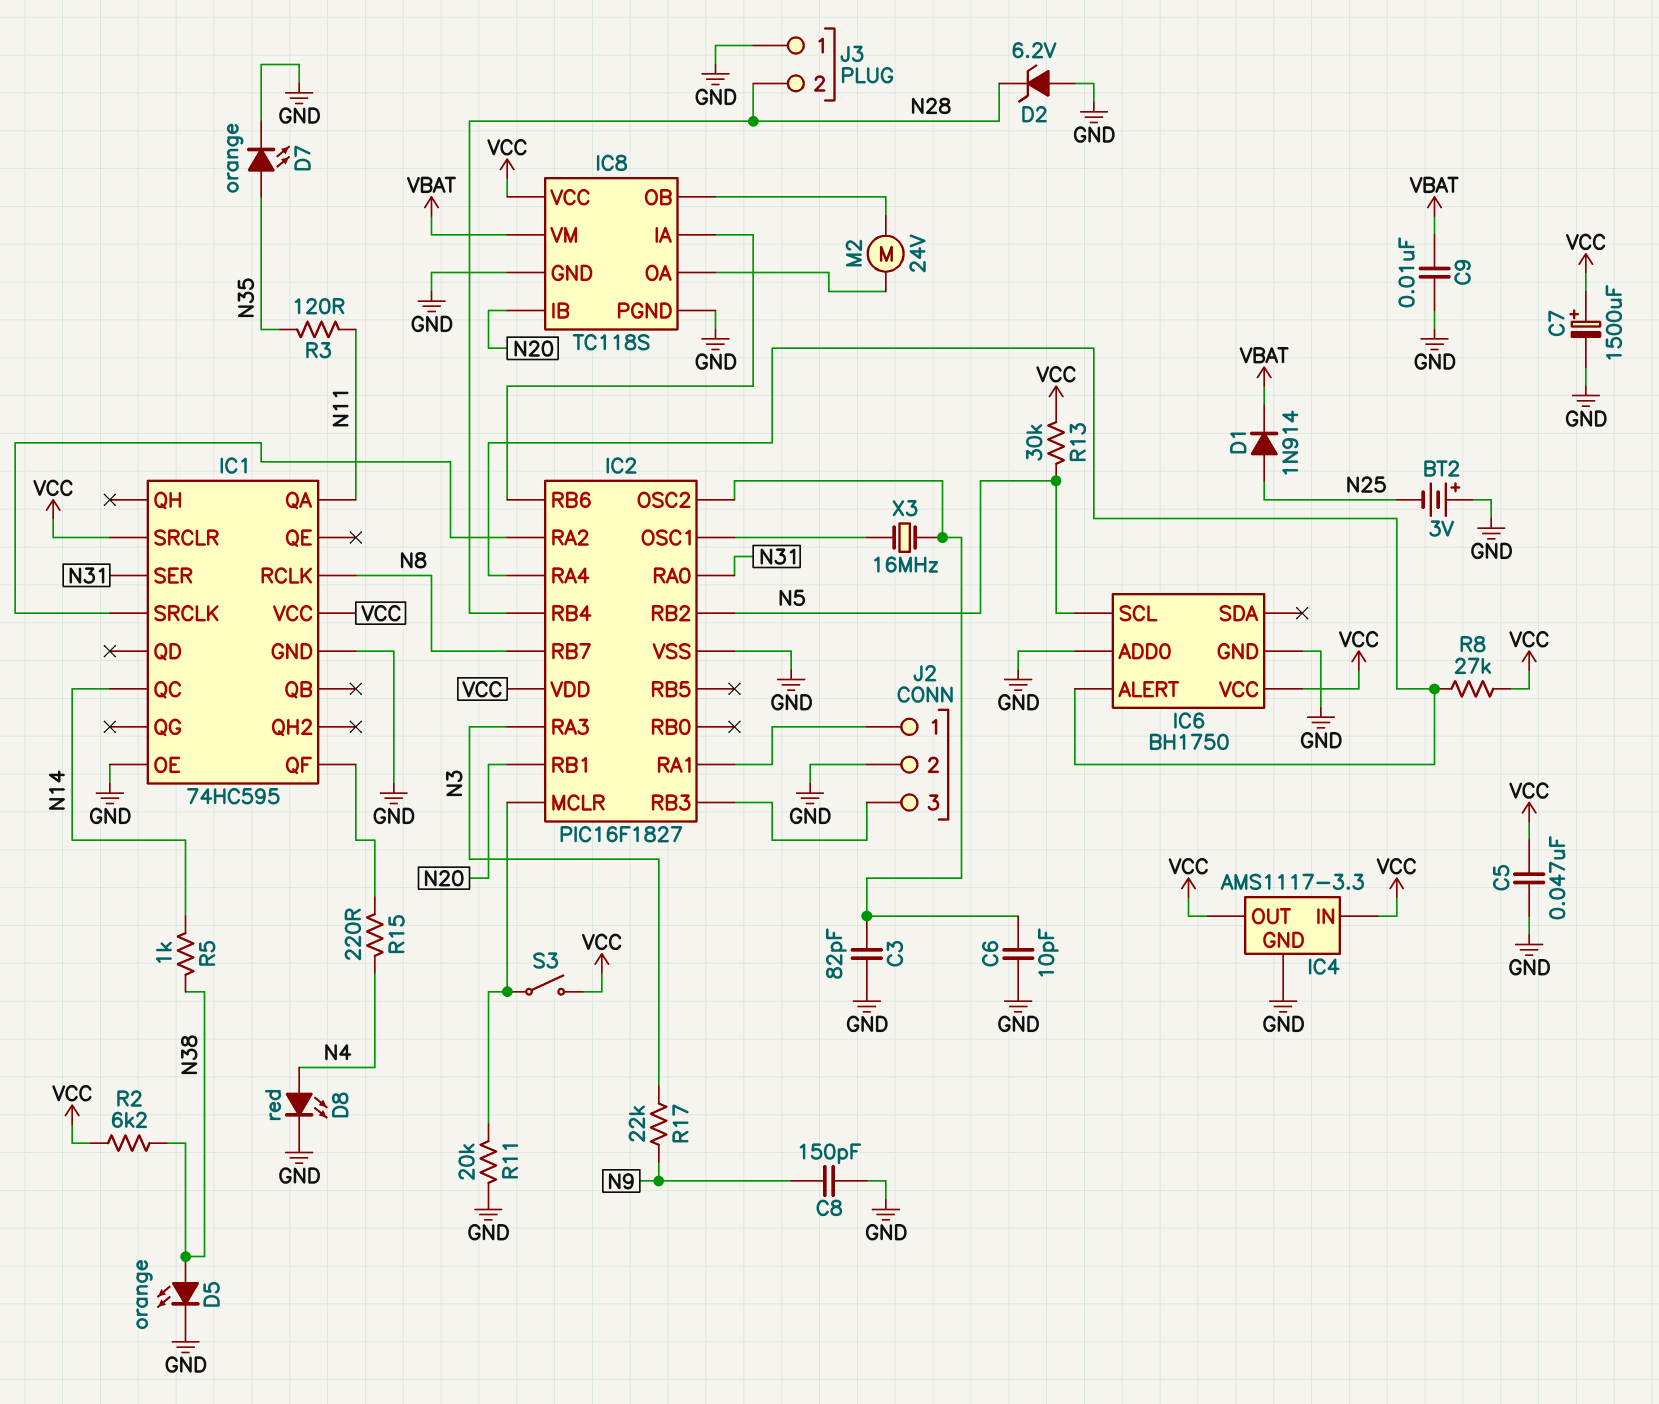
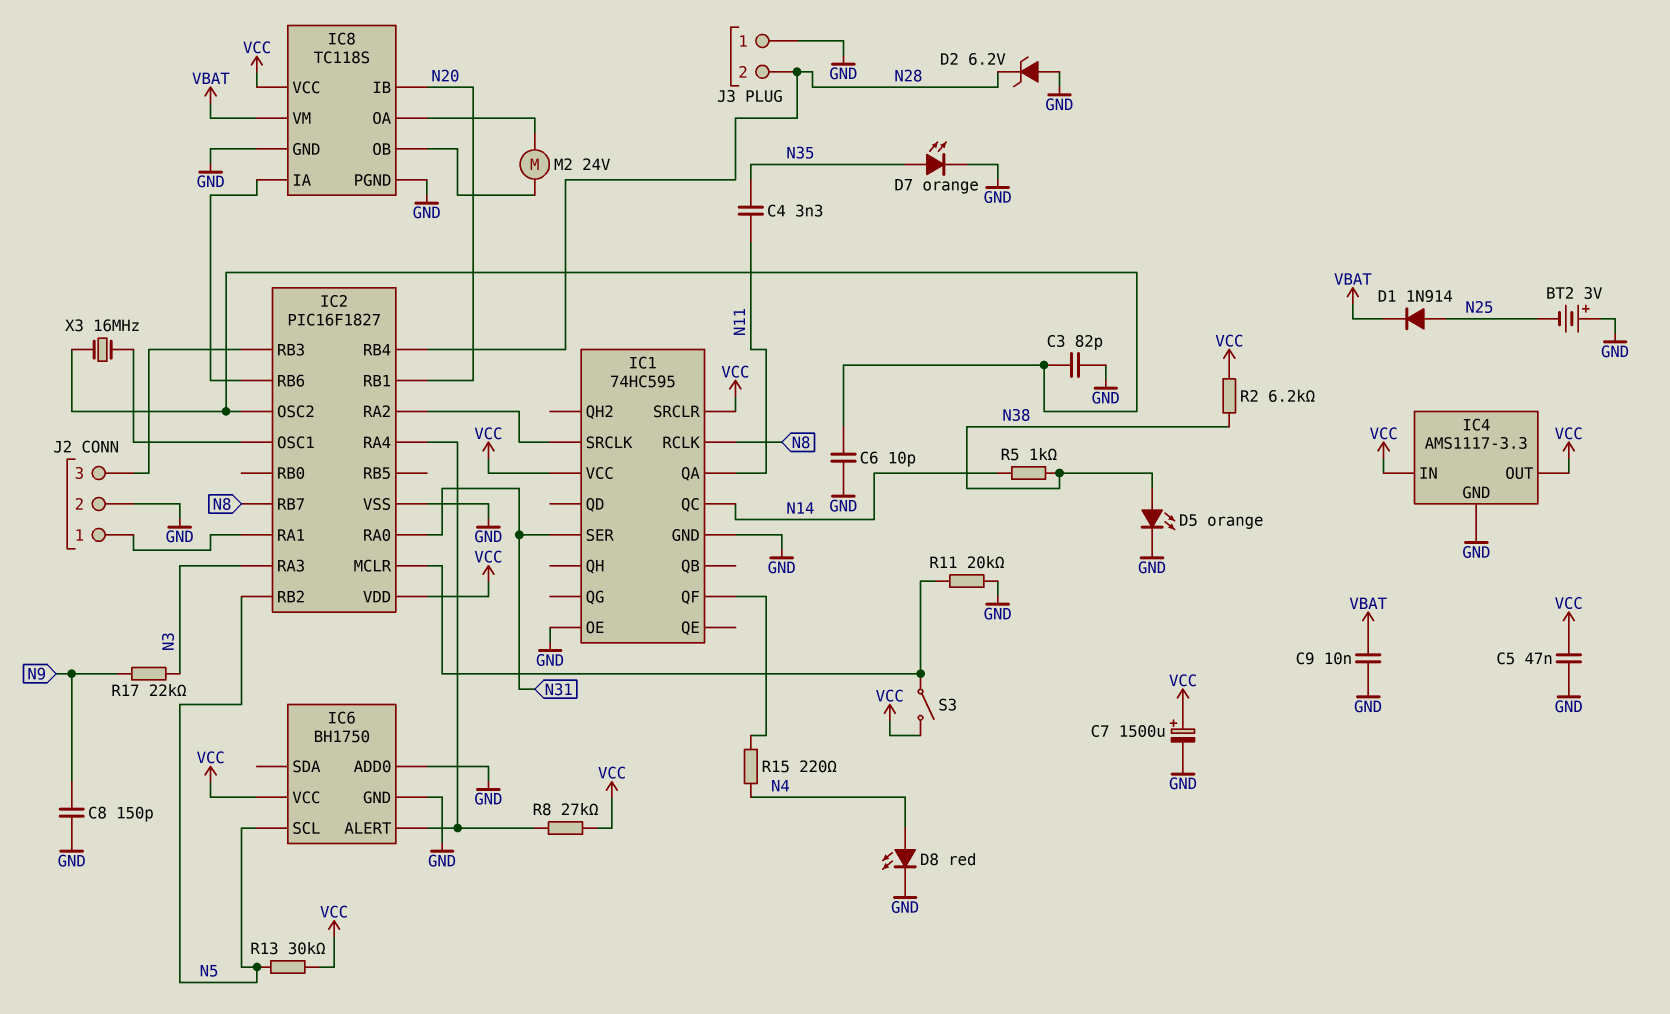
C4: none -> 3.3nF (N11, N35)
R3: 120 (N11, N35) -> none

